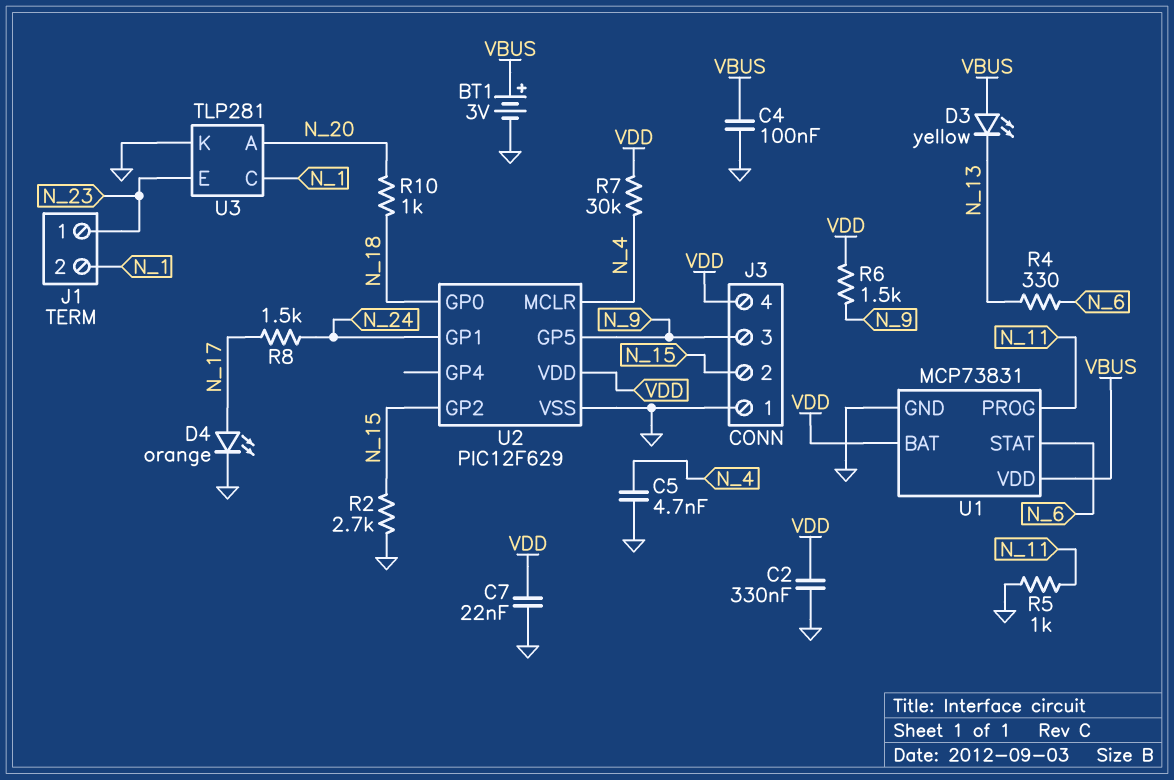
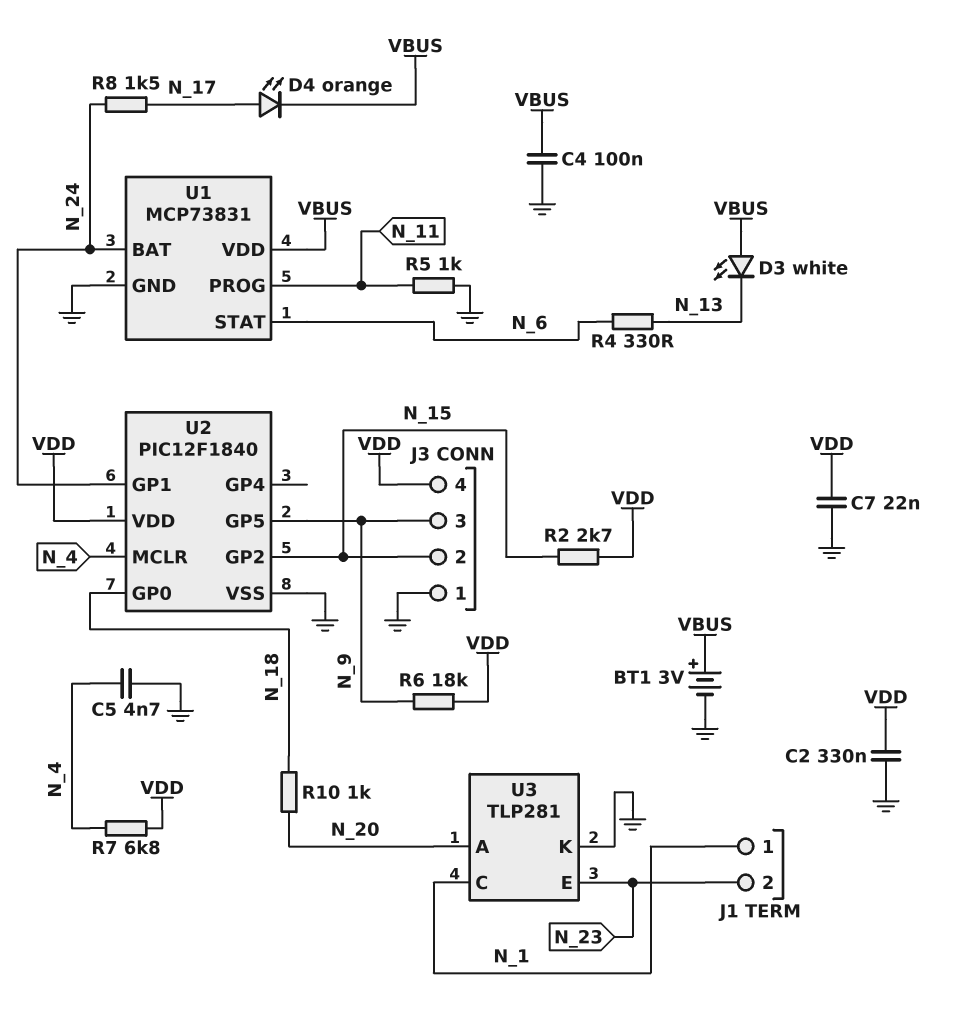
D3: LED yellow (A VBUS, K N_13) -> LED white (A VBUS, K N_13)
D4: LED orange (A N_17, K GND) -> LED orange (A N_17, K VBUS)
J1 pin 1: N_23 -> N_1
J1 pin 2: N_1 -> N_23
R2: 2.7k (GND, N_15) -> 2.7k (N_15, VDD)
R6: 1.5k (N_9, VDD) -> 18k (N_9, VDD)
R7: 30k (N_4, VDD) -> 6.8k (N_4, VDD)
U1 pin BAT: VDD -> N_24
U2: PIC12F629 -> PIC12F1840

